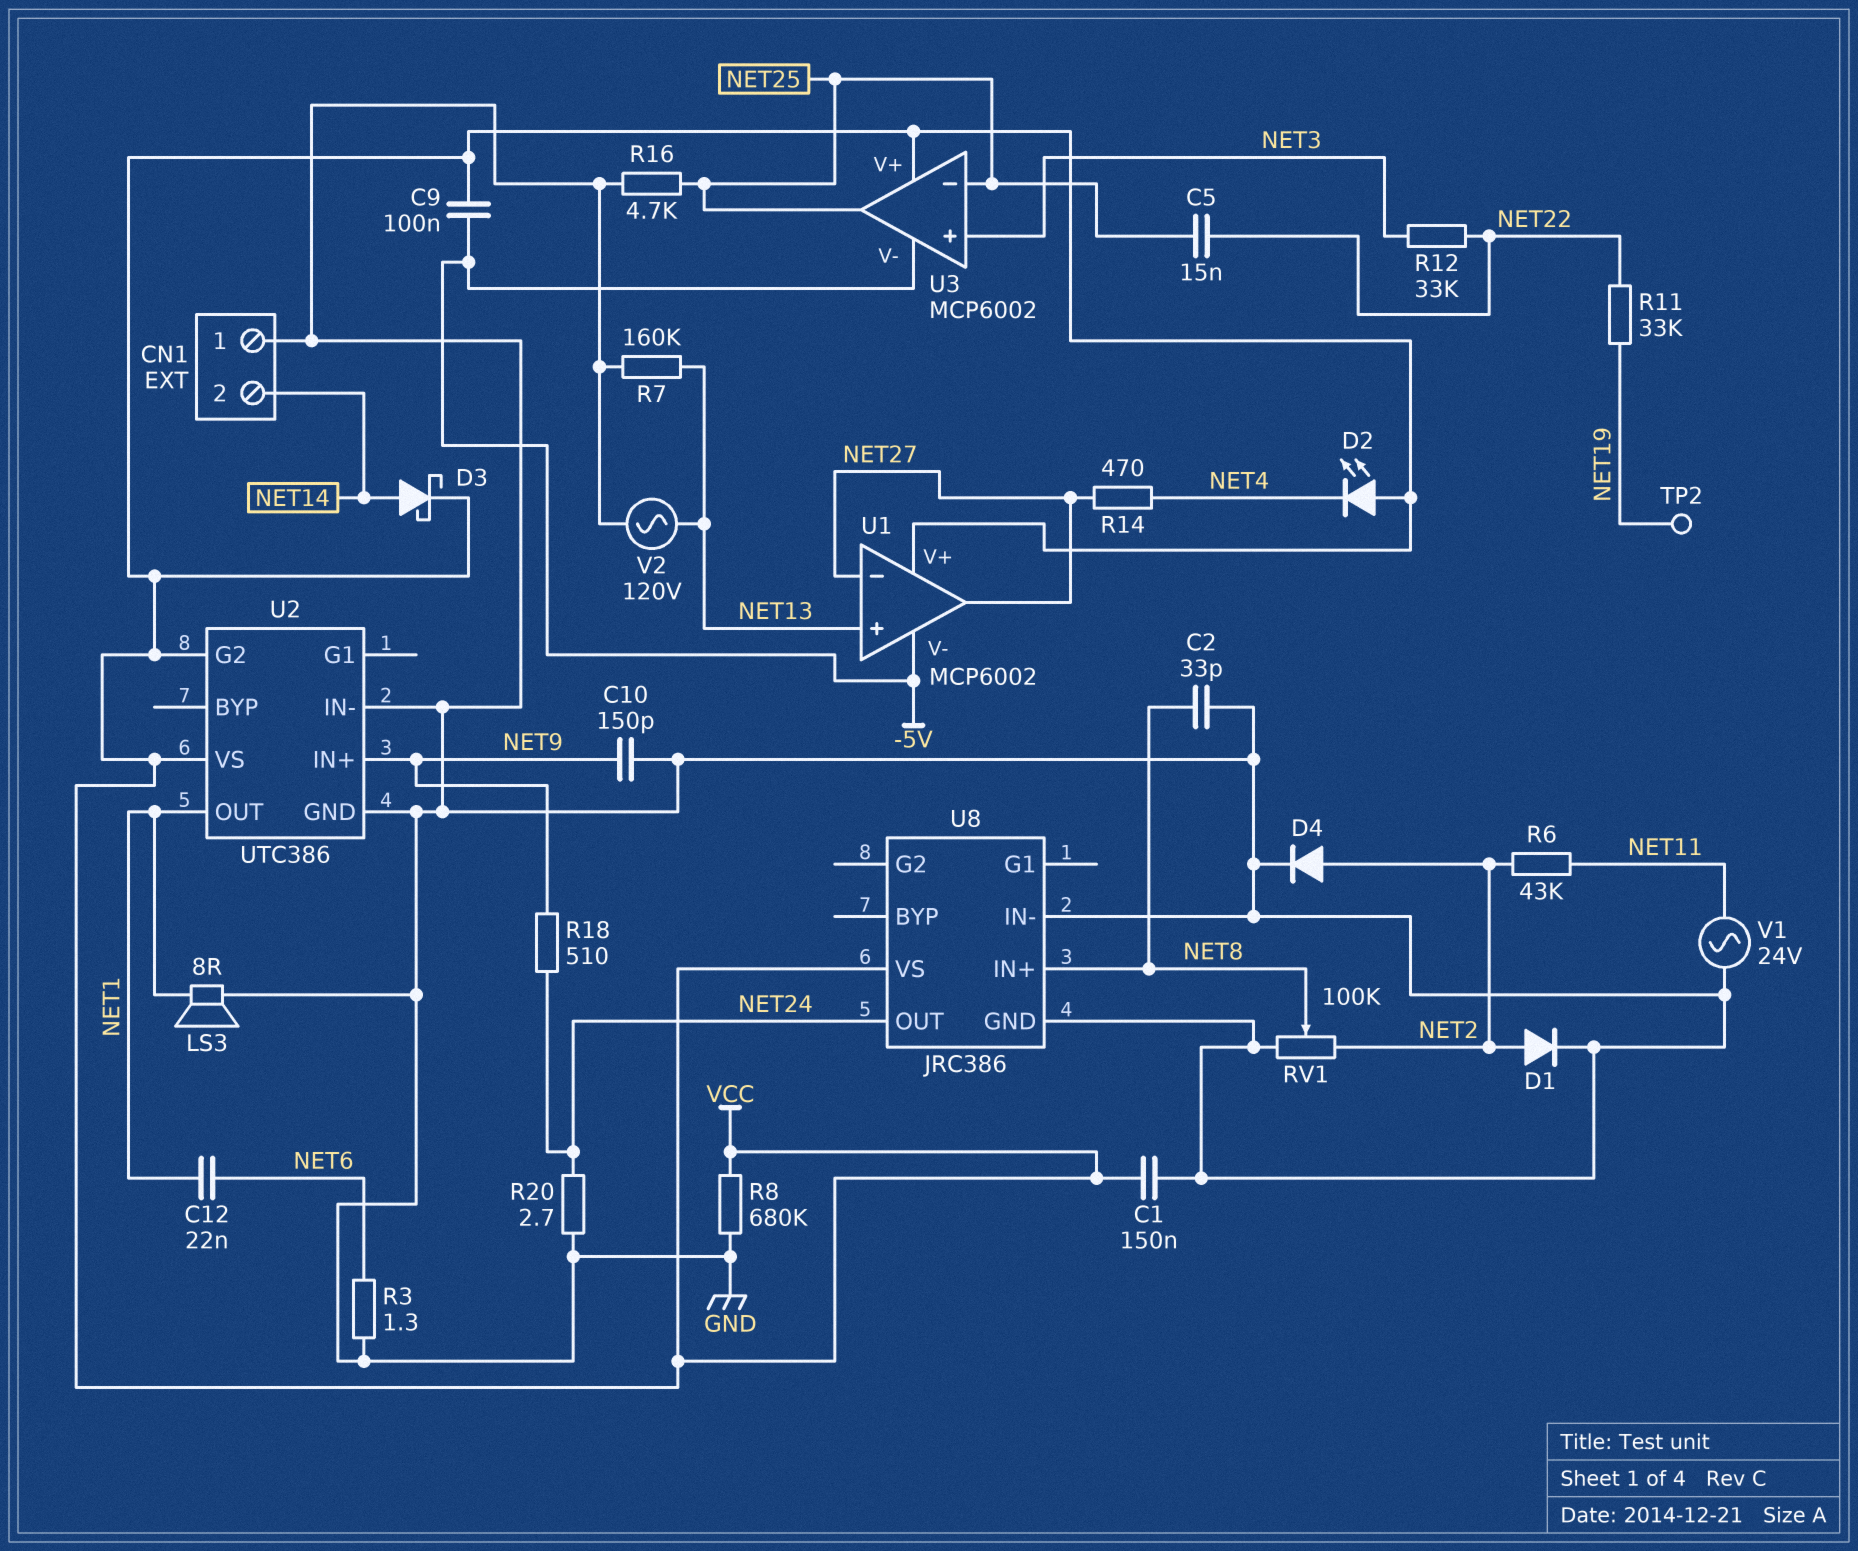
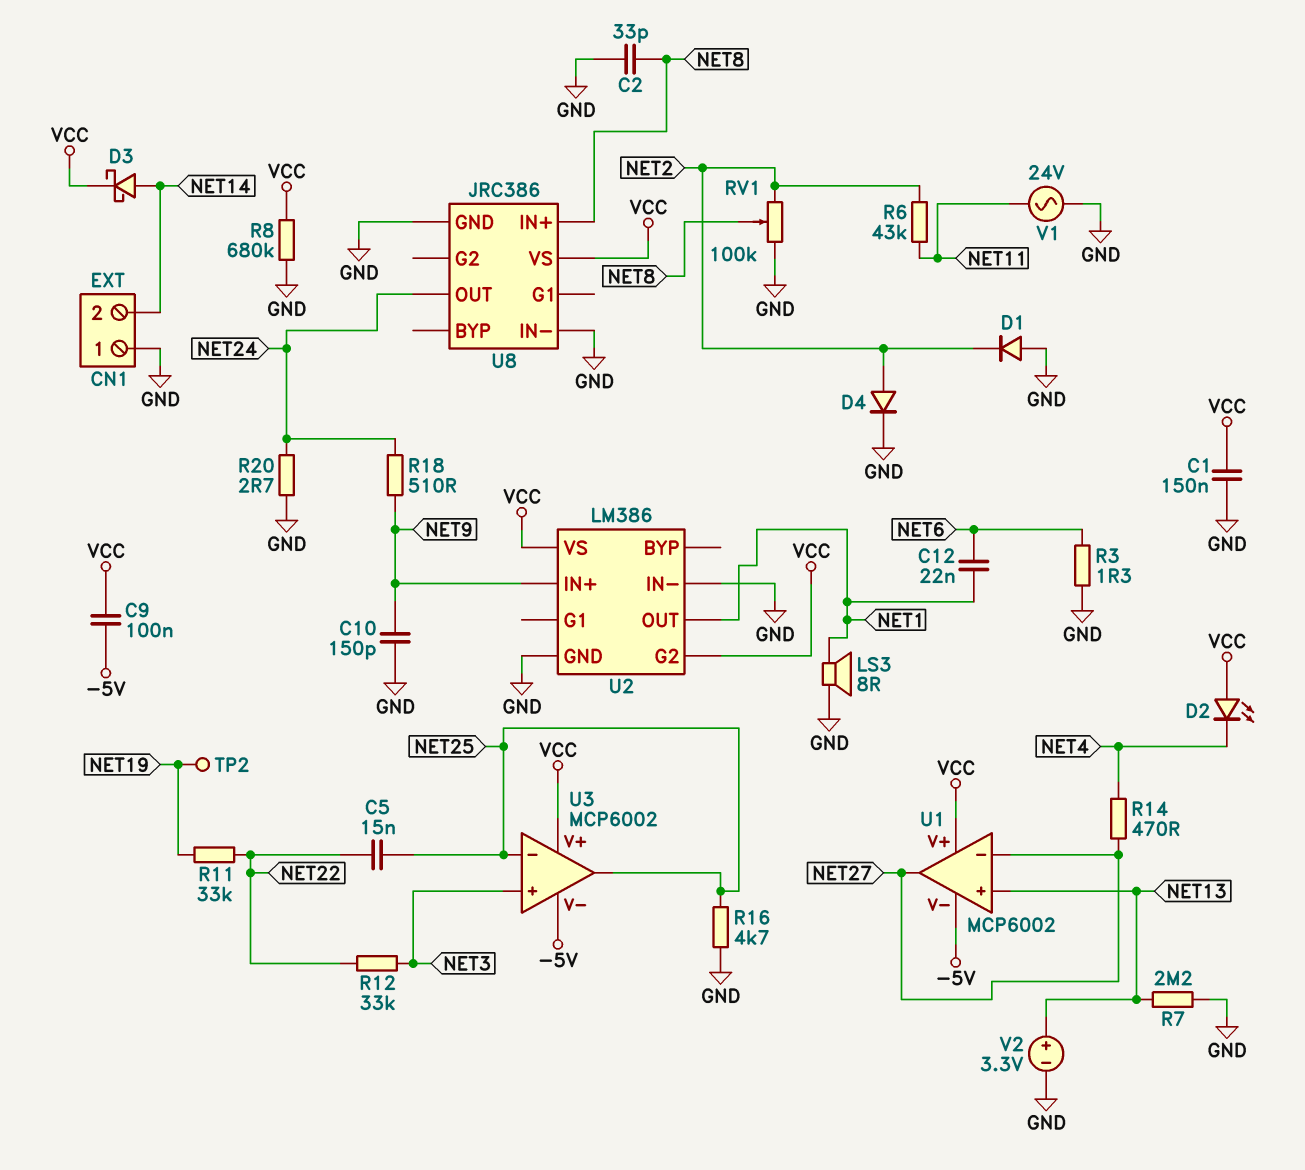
D1: diode (A NET2, K GND) -> diode (A GND, K NET2)
R7: 160k (GND, NET13) -> 2.2M (GND, NET13)
U2: UTC386 -> LM386
V2: AC 120V (GND, NET13) -> 3.3V (plus NET13, minus GND)

